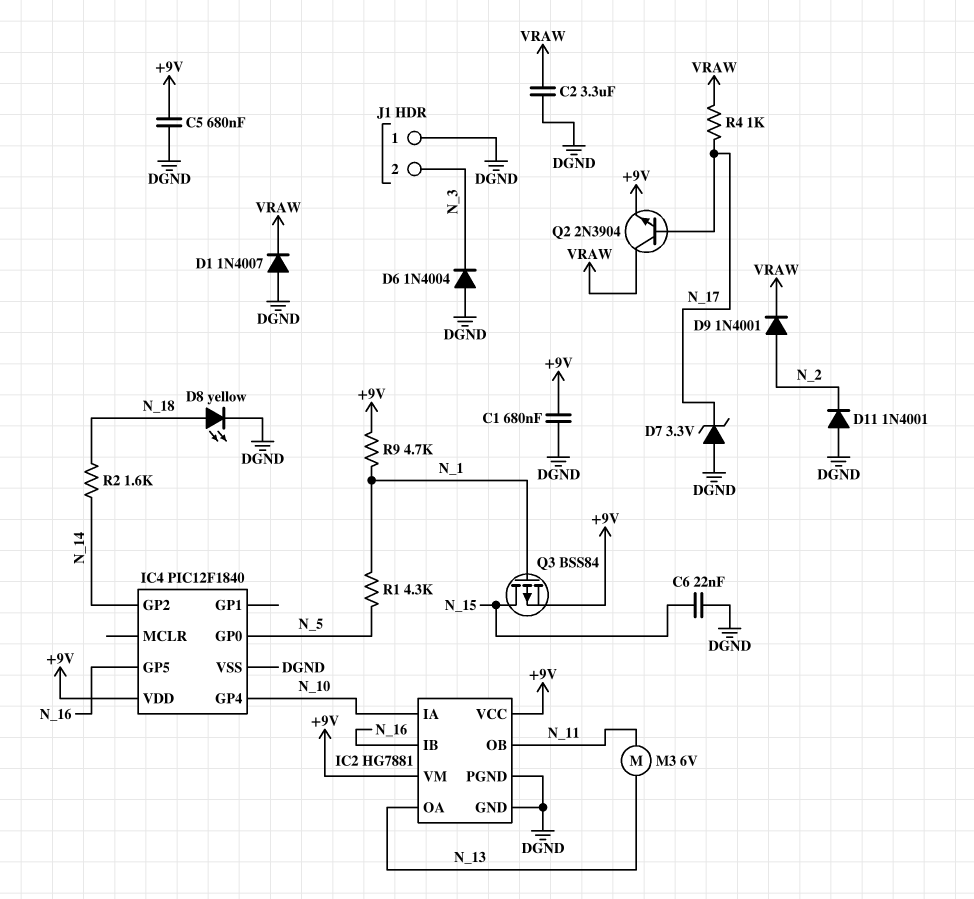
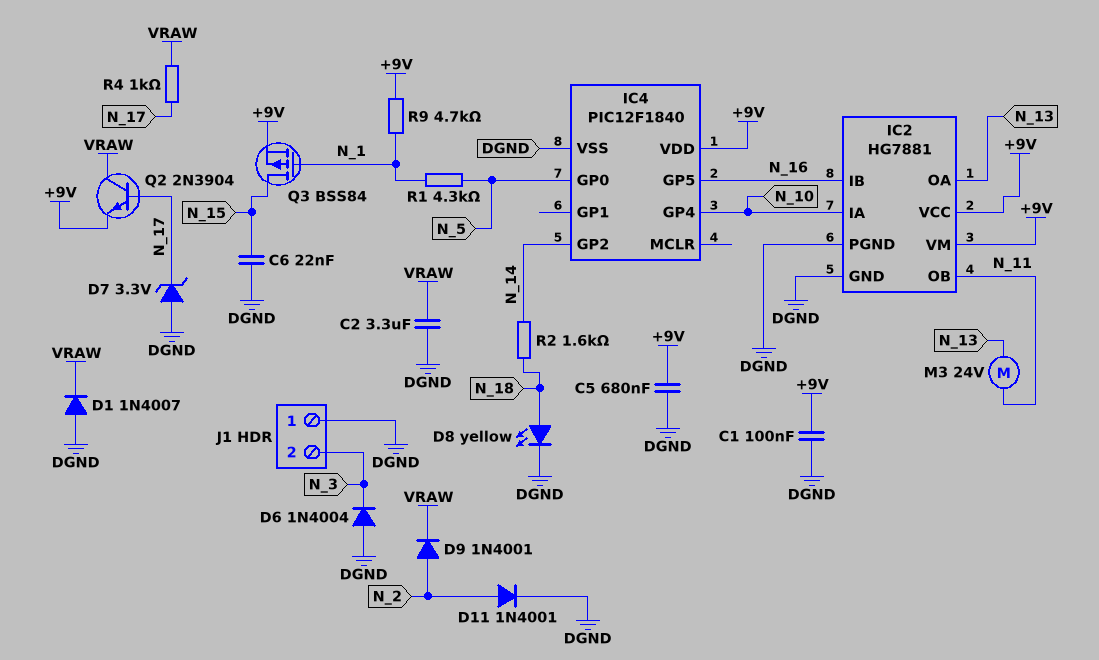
C1: 680nF (+9V, DGND) -> 100nF (+9V, DGND)
D11: diode 1N4001 (A DGND, K N_2) -> diode 1N4001 (A N_2, K DGND)
M3: motor 6V (N_11, N_13) -> motor 24V (N_11, N_13)

